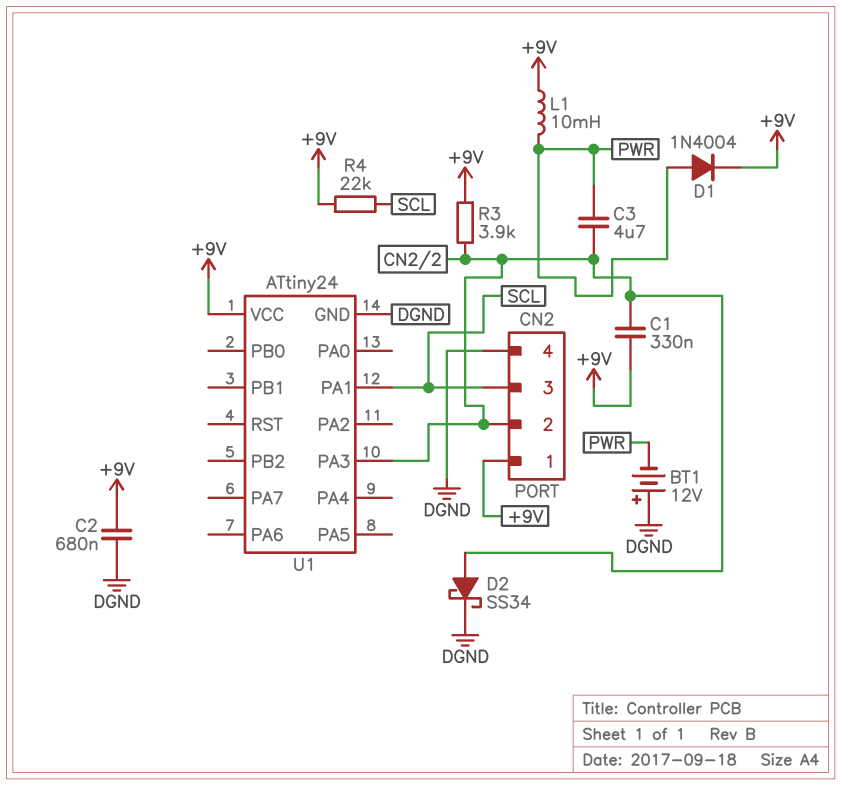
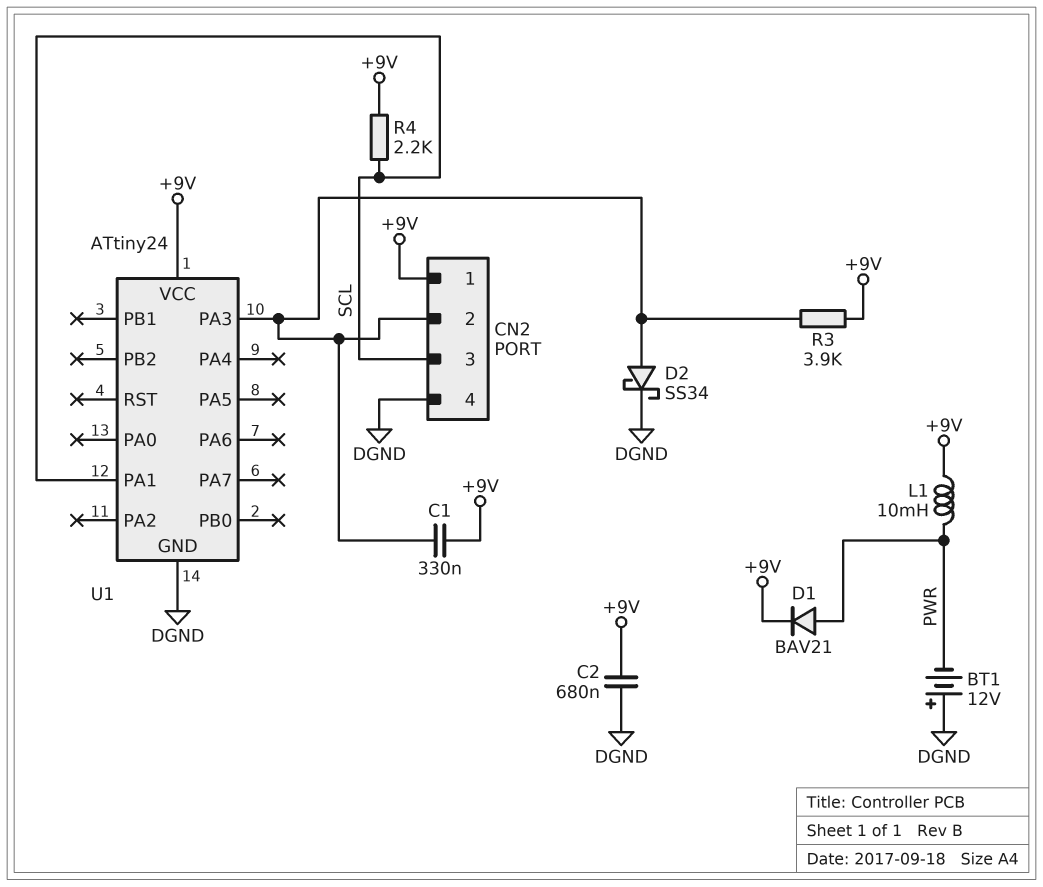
C3: 4.7uF (CN2/2, PWR) -> none
D1: diode 1N4004 (A PWR, K +9V) -> diode BAV21 (A PWR, K +9V)
R4: 22k (+9V, SCL) -> 2.2k (+9V, SCL)

